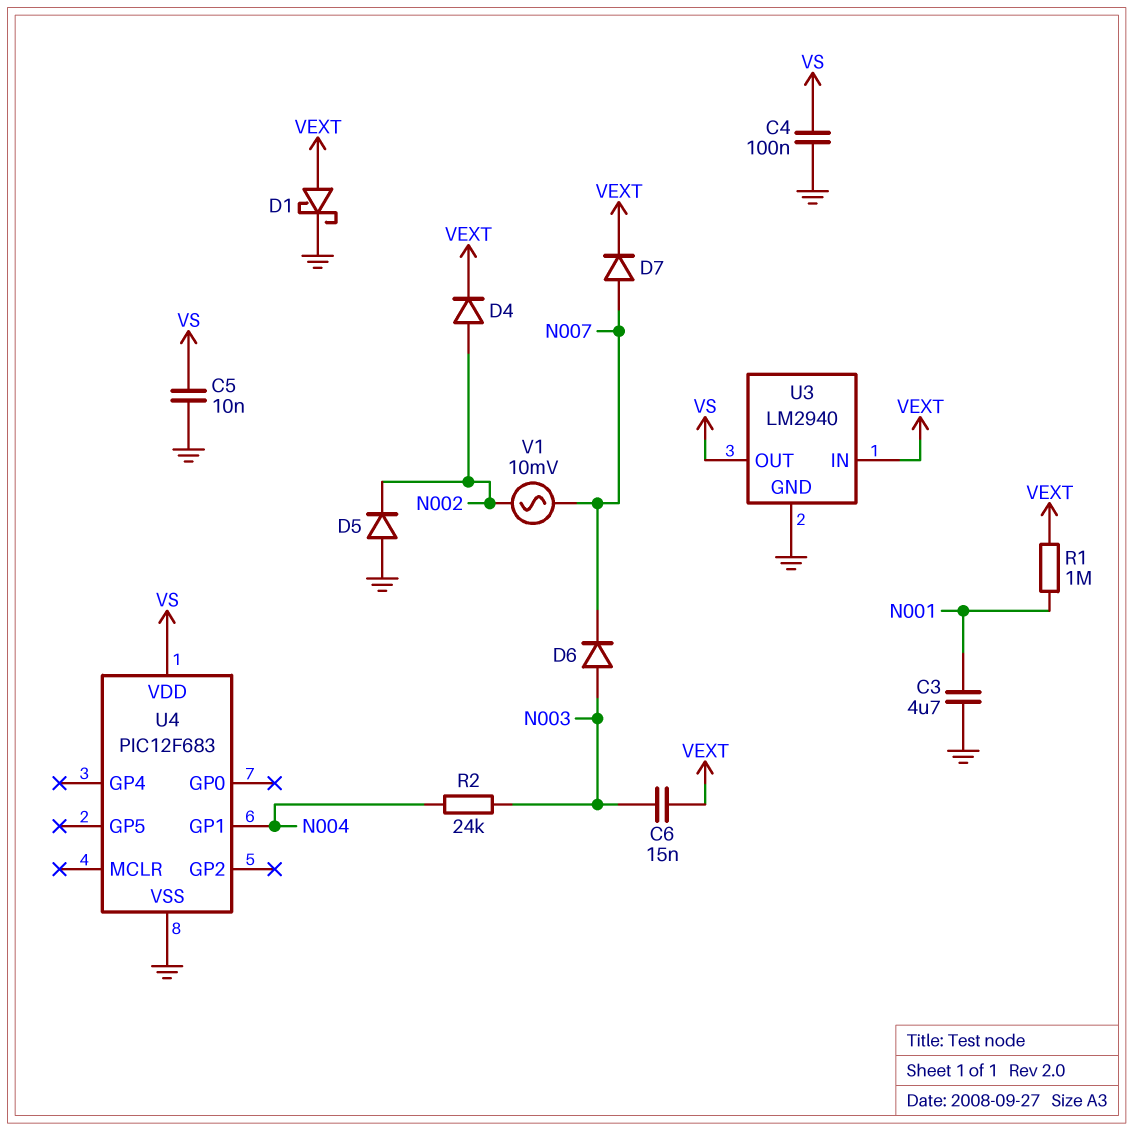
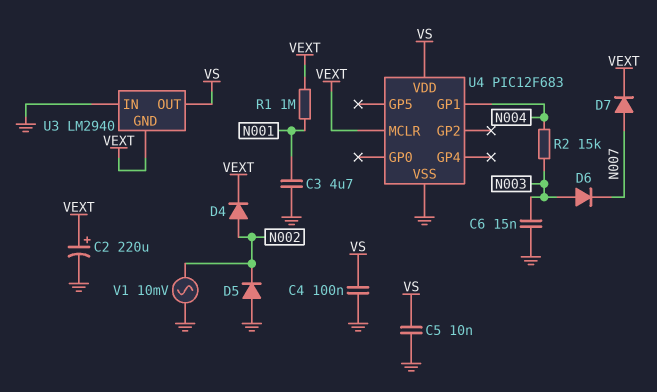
C2: none -> 220uF (plus VEXT, minus GND)
C6: 15nF (N003, VEXT) -> 15nF (GND, N003)
D1: schottky (A VEXT, K GND) -> none
R2: 24k (N003, N004) -> 15k (N003, N004)
U3 pin GND: GND -> VEXT
U3 pin IN: VEXT -> GND
U4 pin MCLR: none -> VEXT
V1: AC 10mV (N002, N007) -> AC 10mV (GND, N002)

